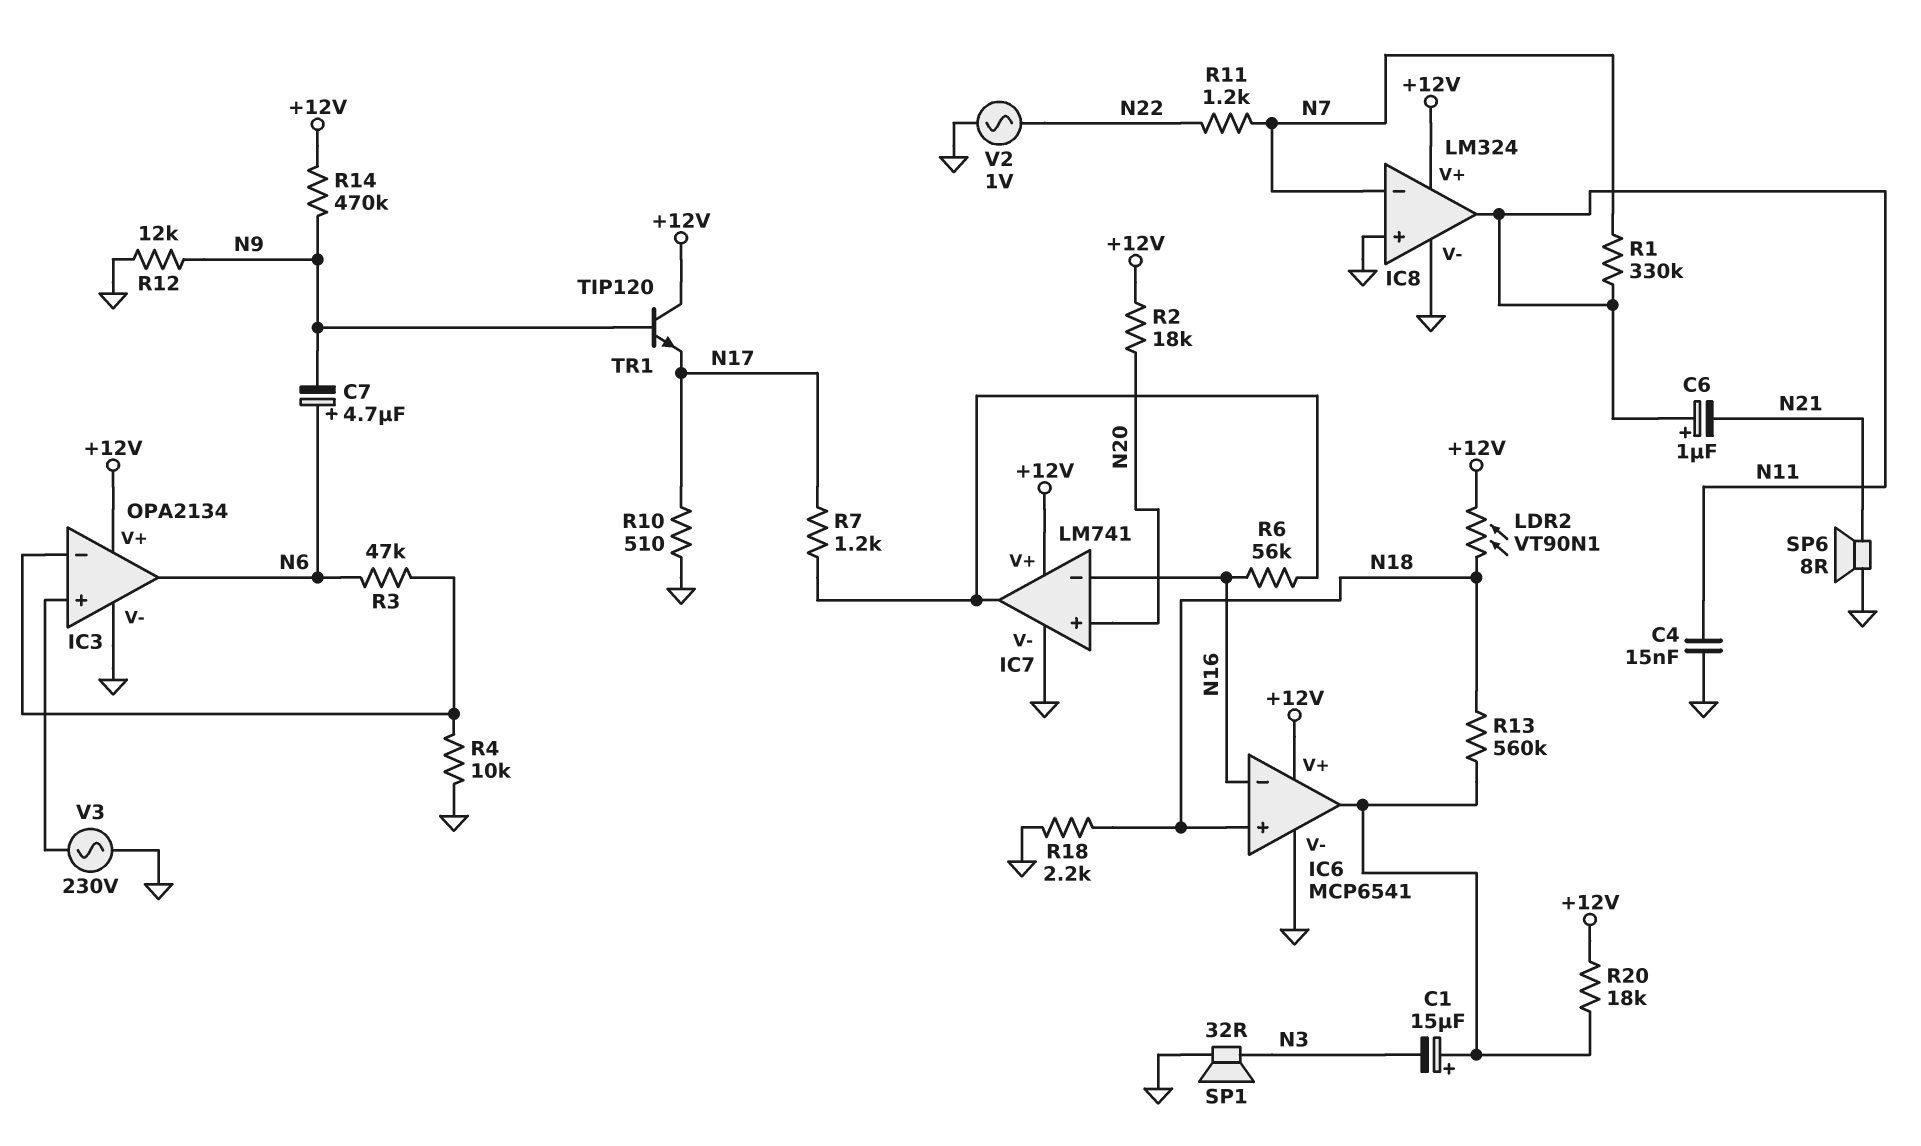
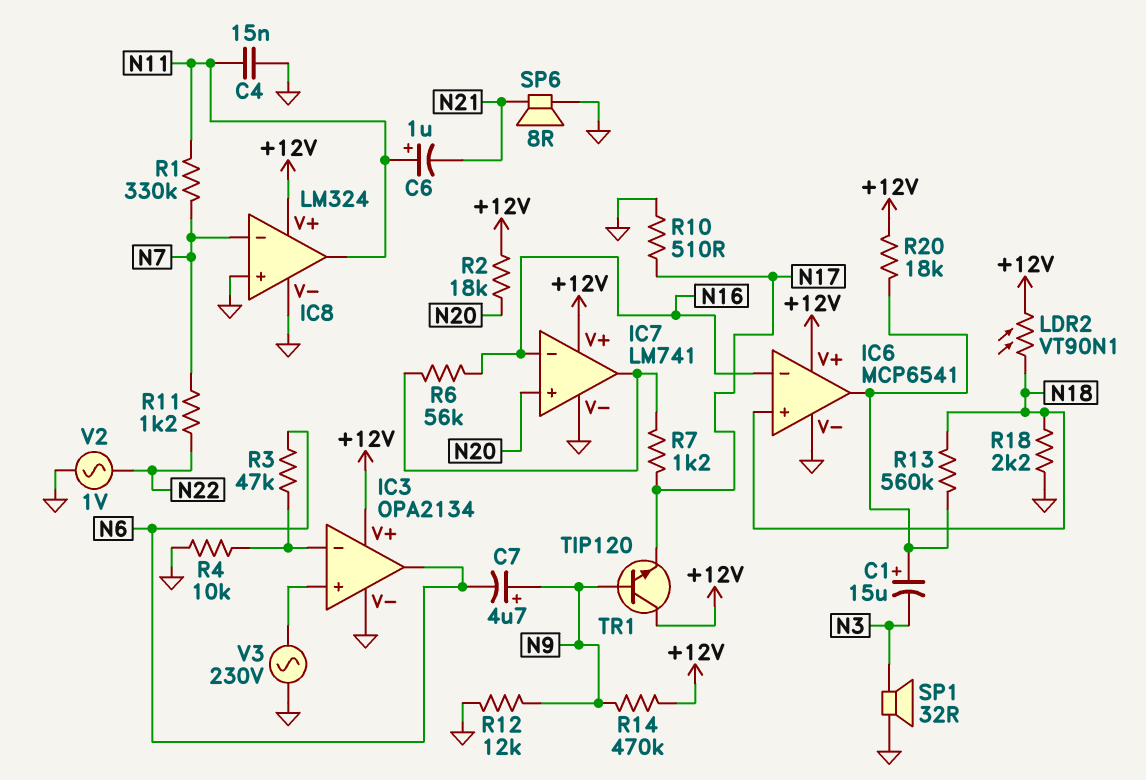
C7: 4.7uF (plus N6, minus N9) -> 4.7uF (plus N9, minus N6)

